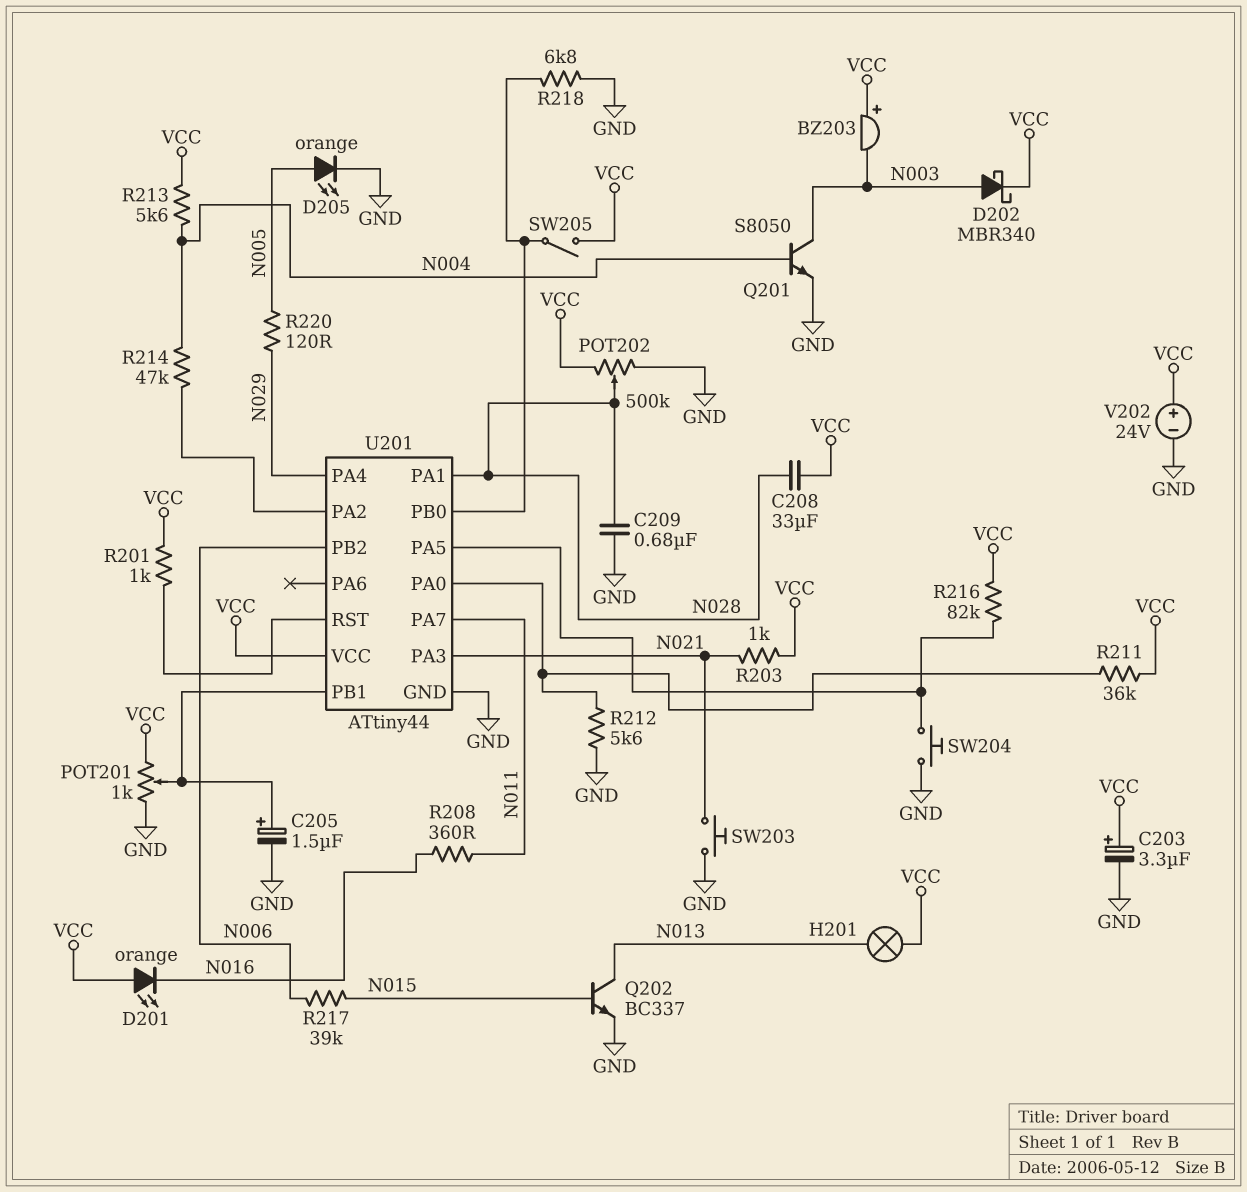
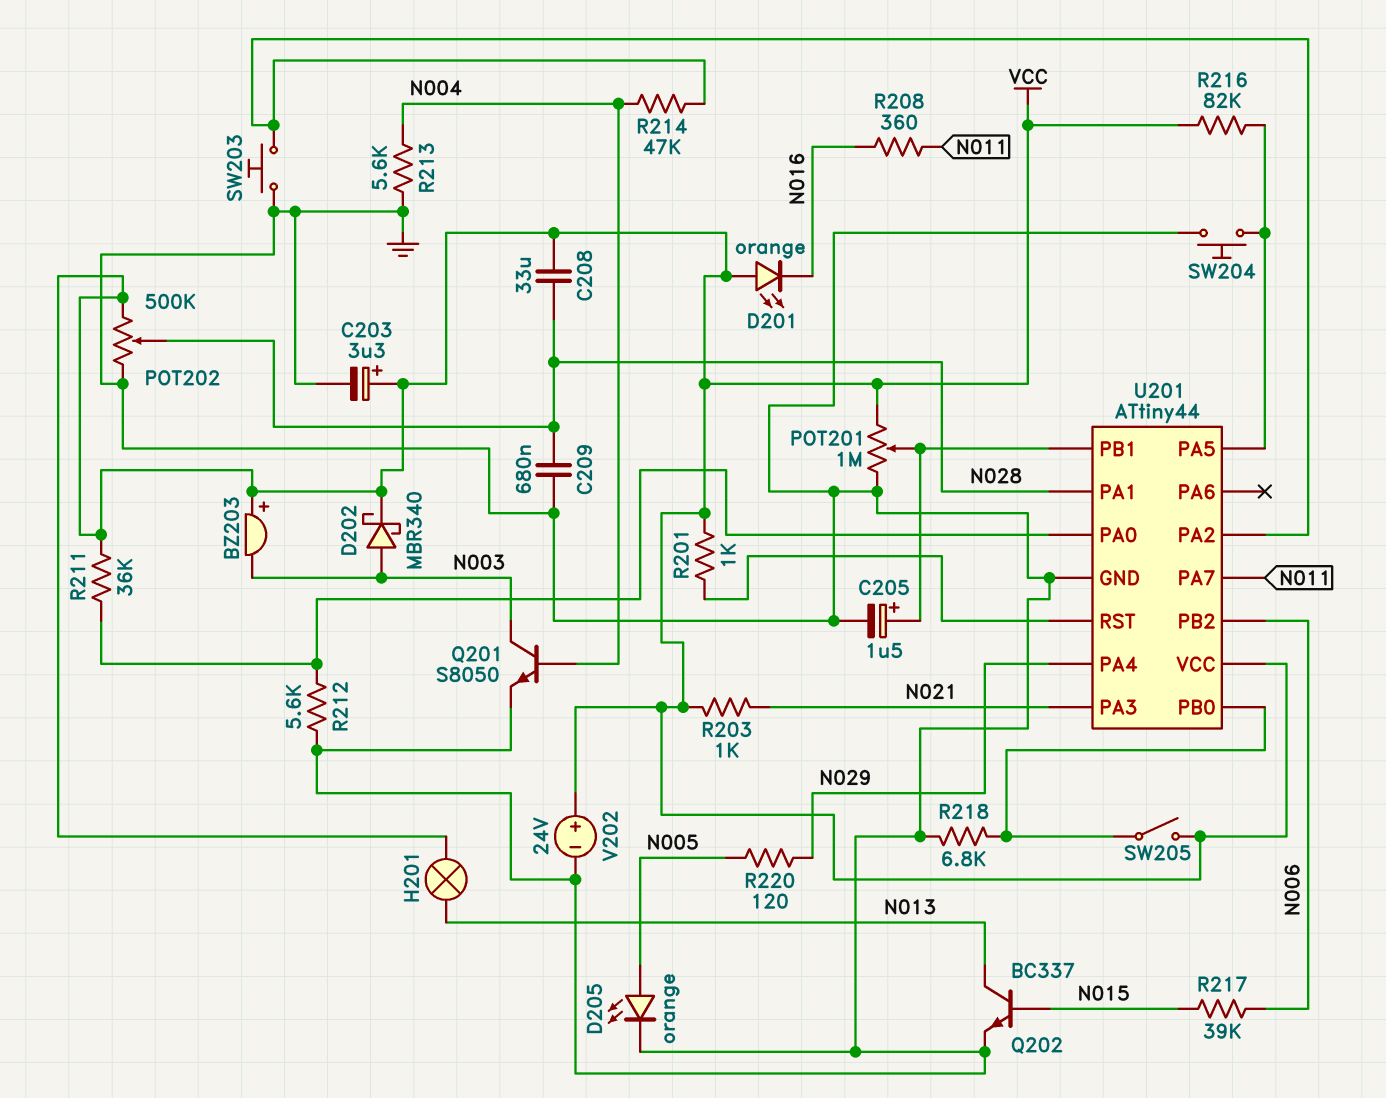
POT201: 1k (GND, VCC, wiper U201/PB1) -> 1M (GND, VCC, wiper U201/PB1)
R213: 5.6k (N004, VCC) -> 5.6k (GND, N004)
SW203: button (GND, N021) -> button (GND, U201/PA2)

